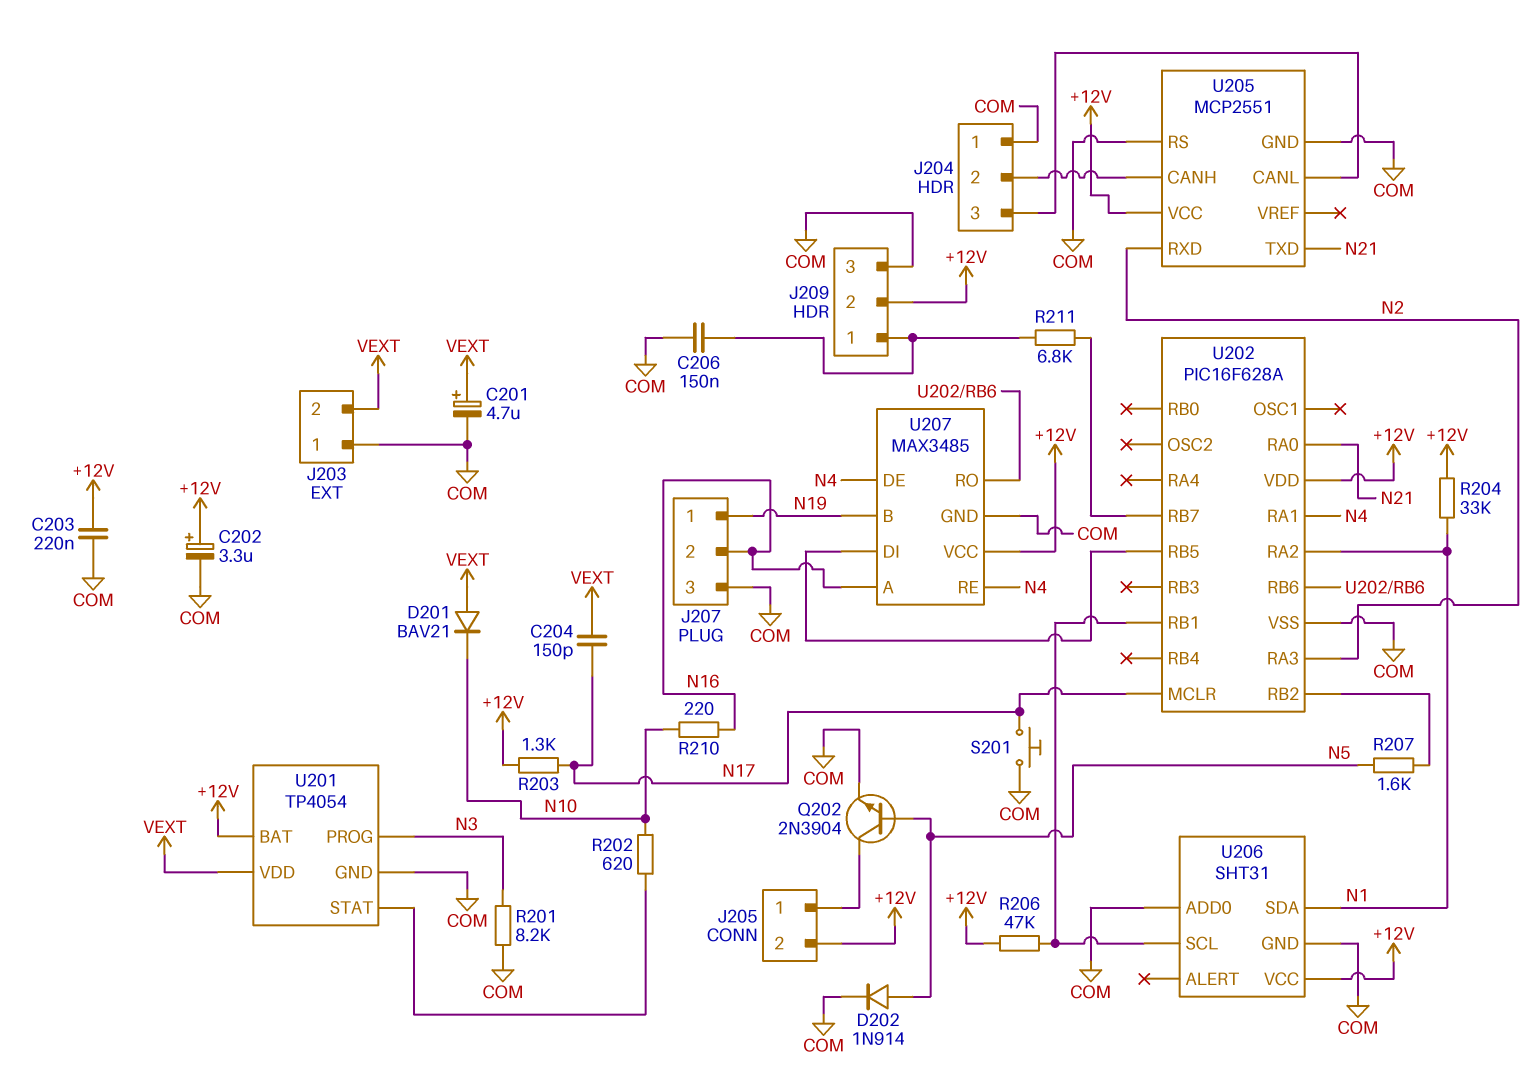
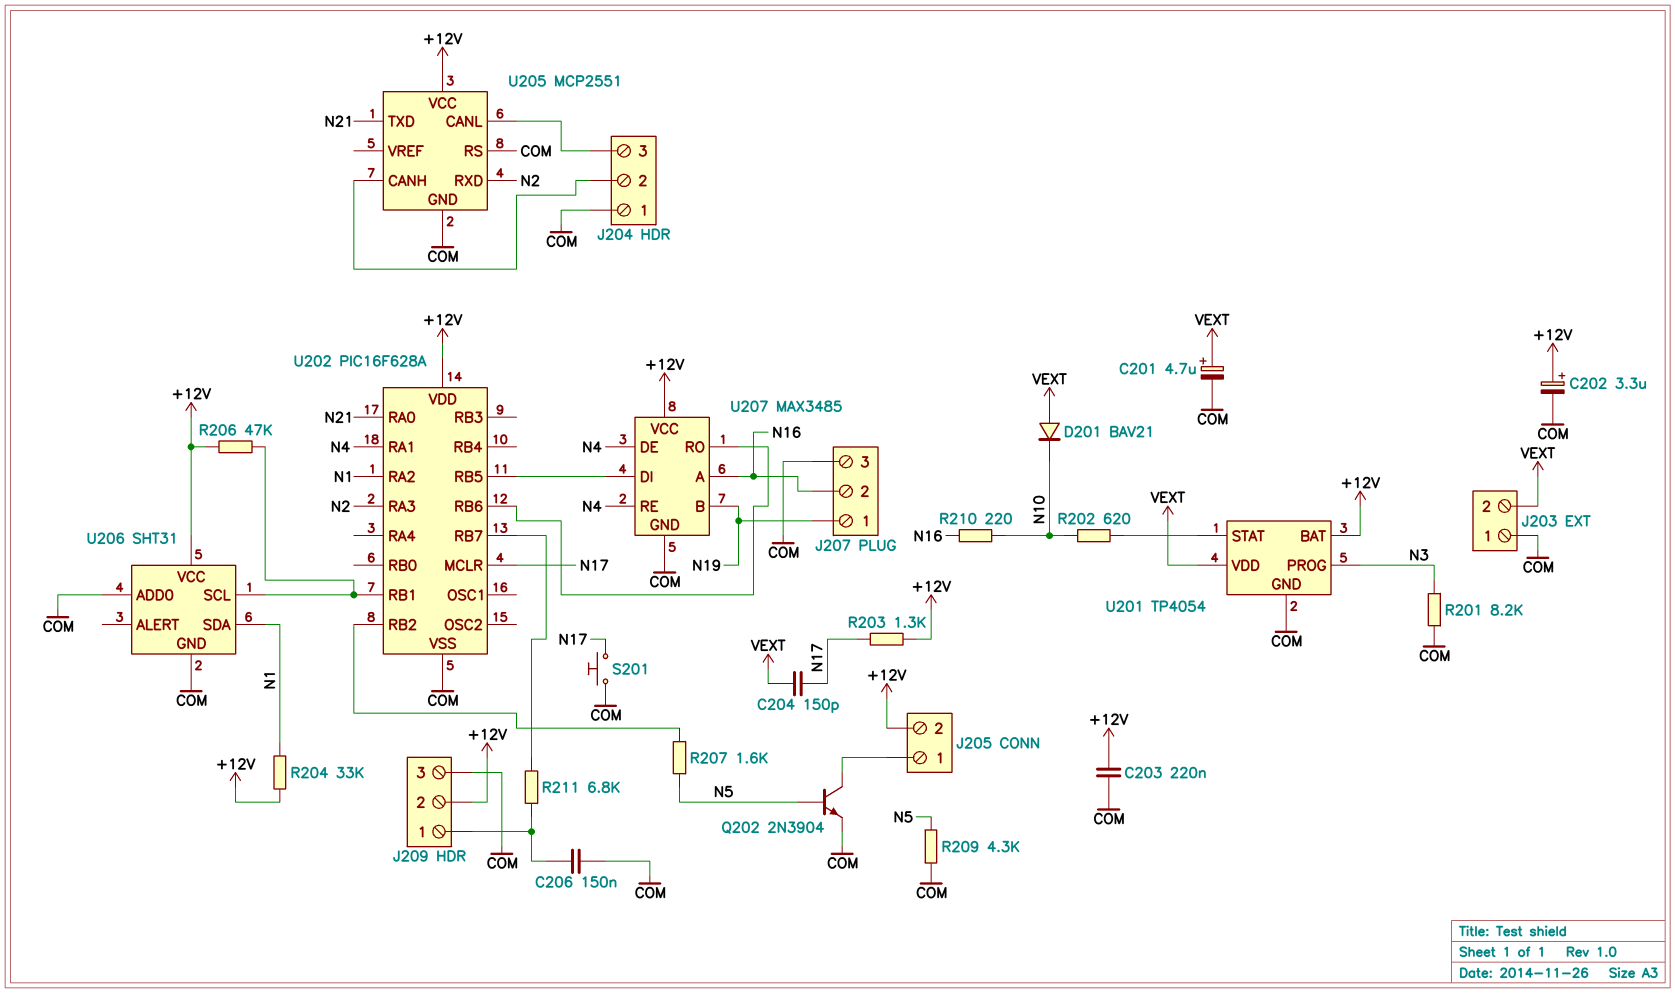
D202: diode 1N914 (A N5, K COM) -> none
R209: none -> 4.3k (COM, N5)

